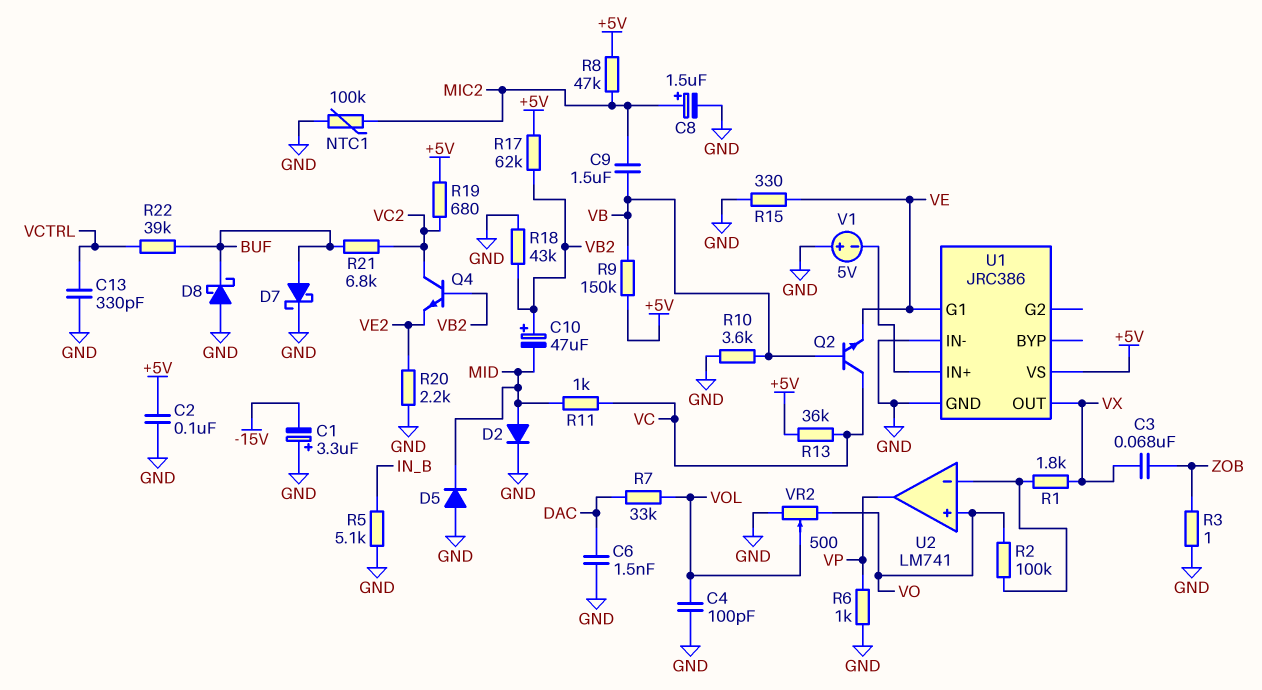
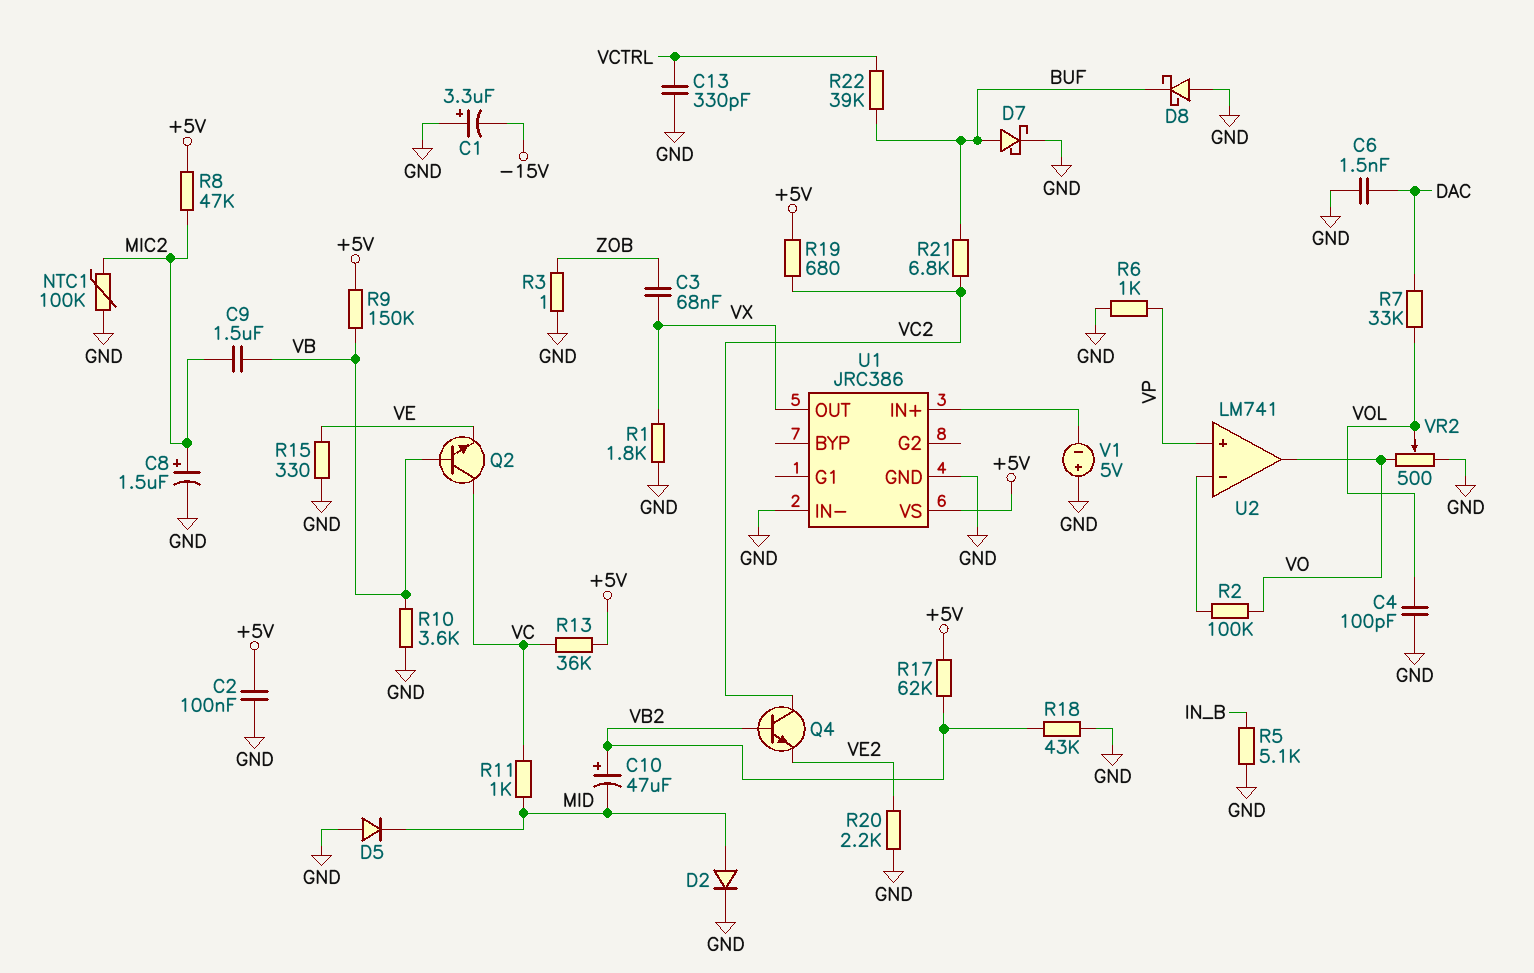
R1: 1.8k (U2/in-, VX) -> 1.8k (GND, VX)
U1 pin G1: VE -> none
U2 pin in+: VO -> VP
U2 pin out: VP -> VO

